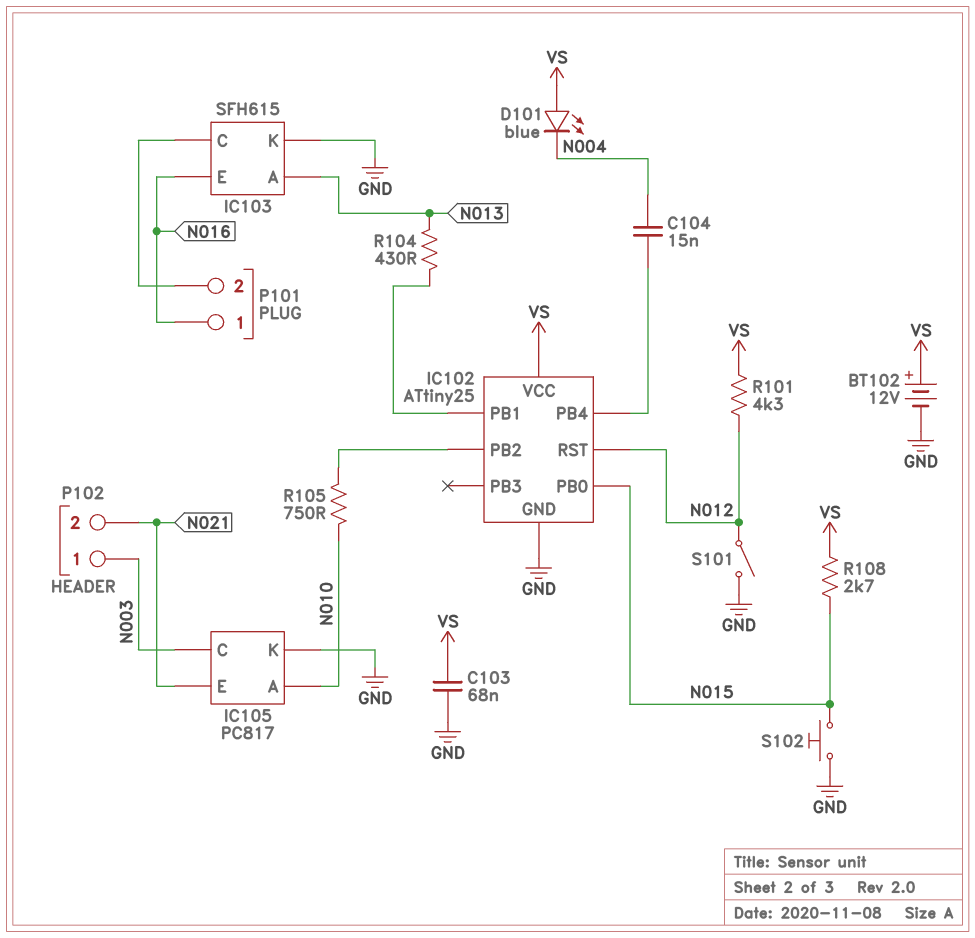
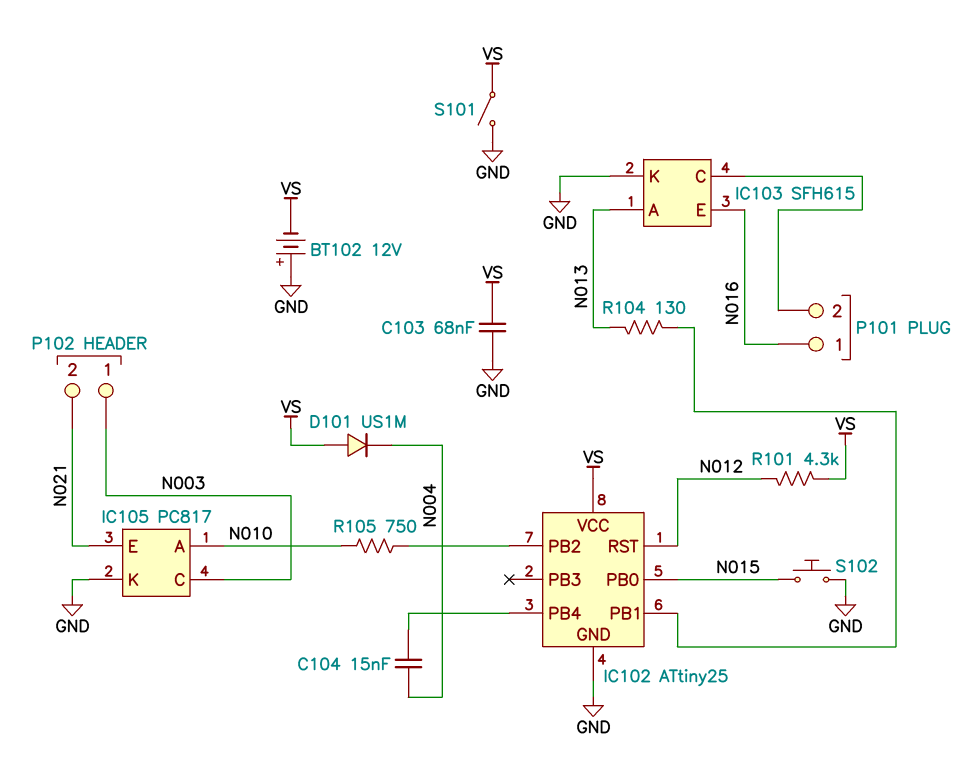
BT102: 12V (plus VS, minus GND) -> 12V (plus GND, minus VS)
D101: LED blue (A VS, K N004) -> diode US1M (A VS, K N004)
R104: 430 (IC102/PB1, N013) -> 130 (IC102/PB1, N013)
R108: 2.7k (N015, VS) -> none
S101: switch (GND, N012) -> switch (GND, VS)

